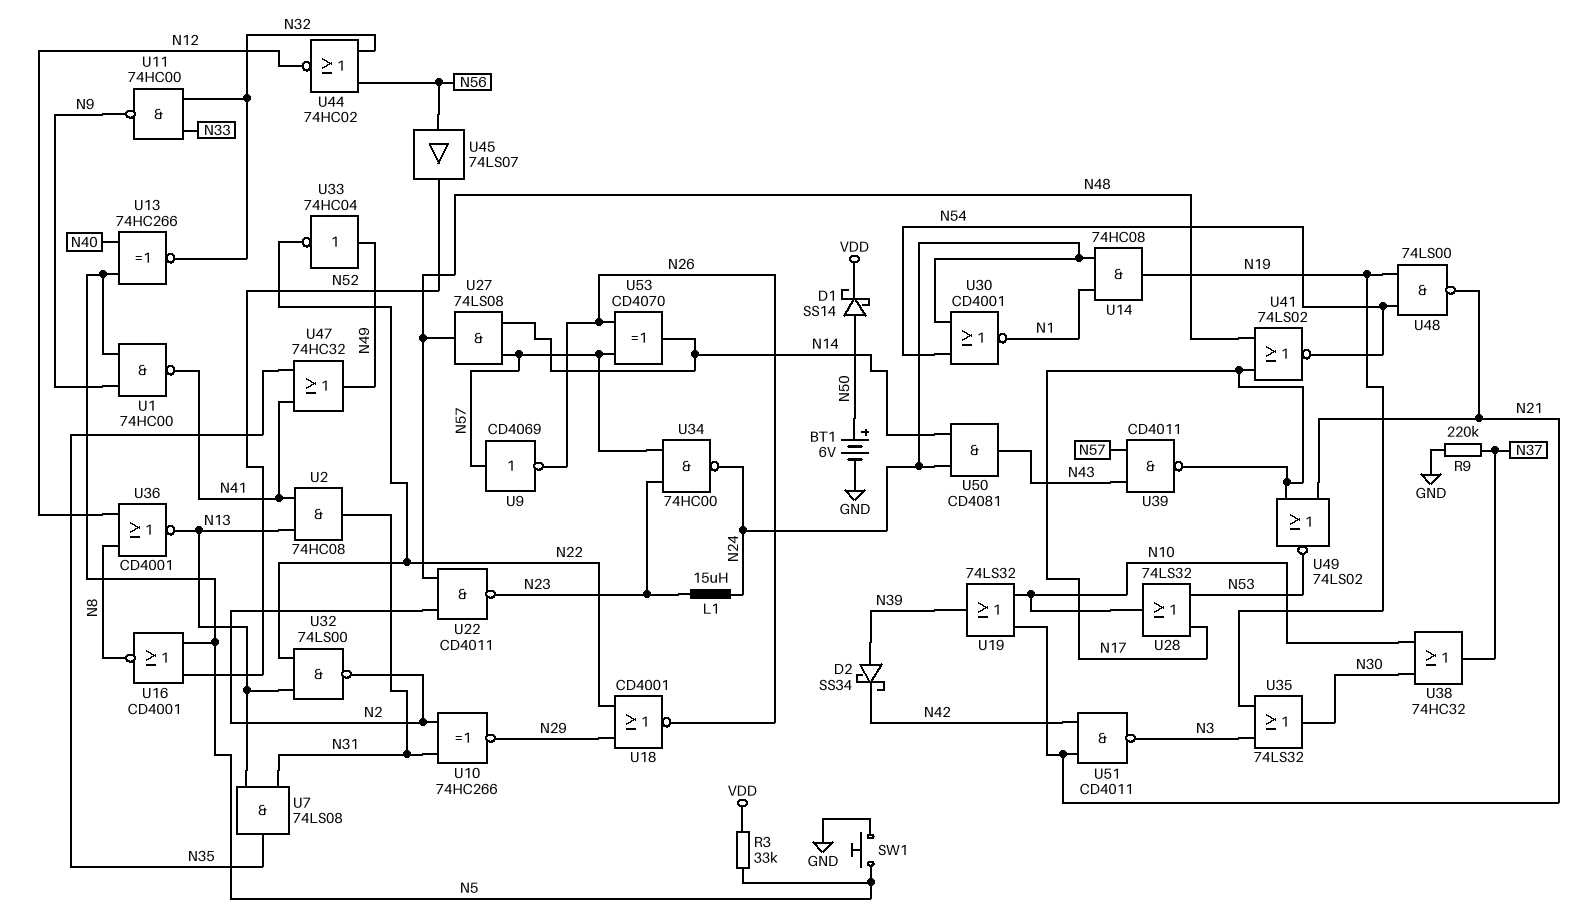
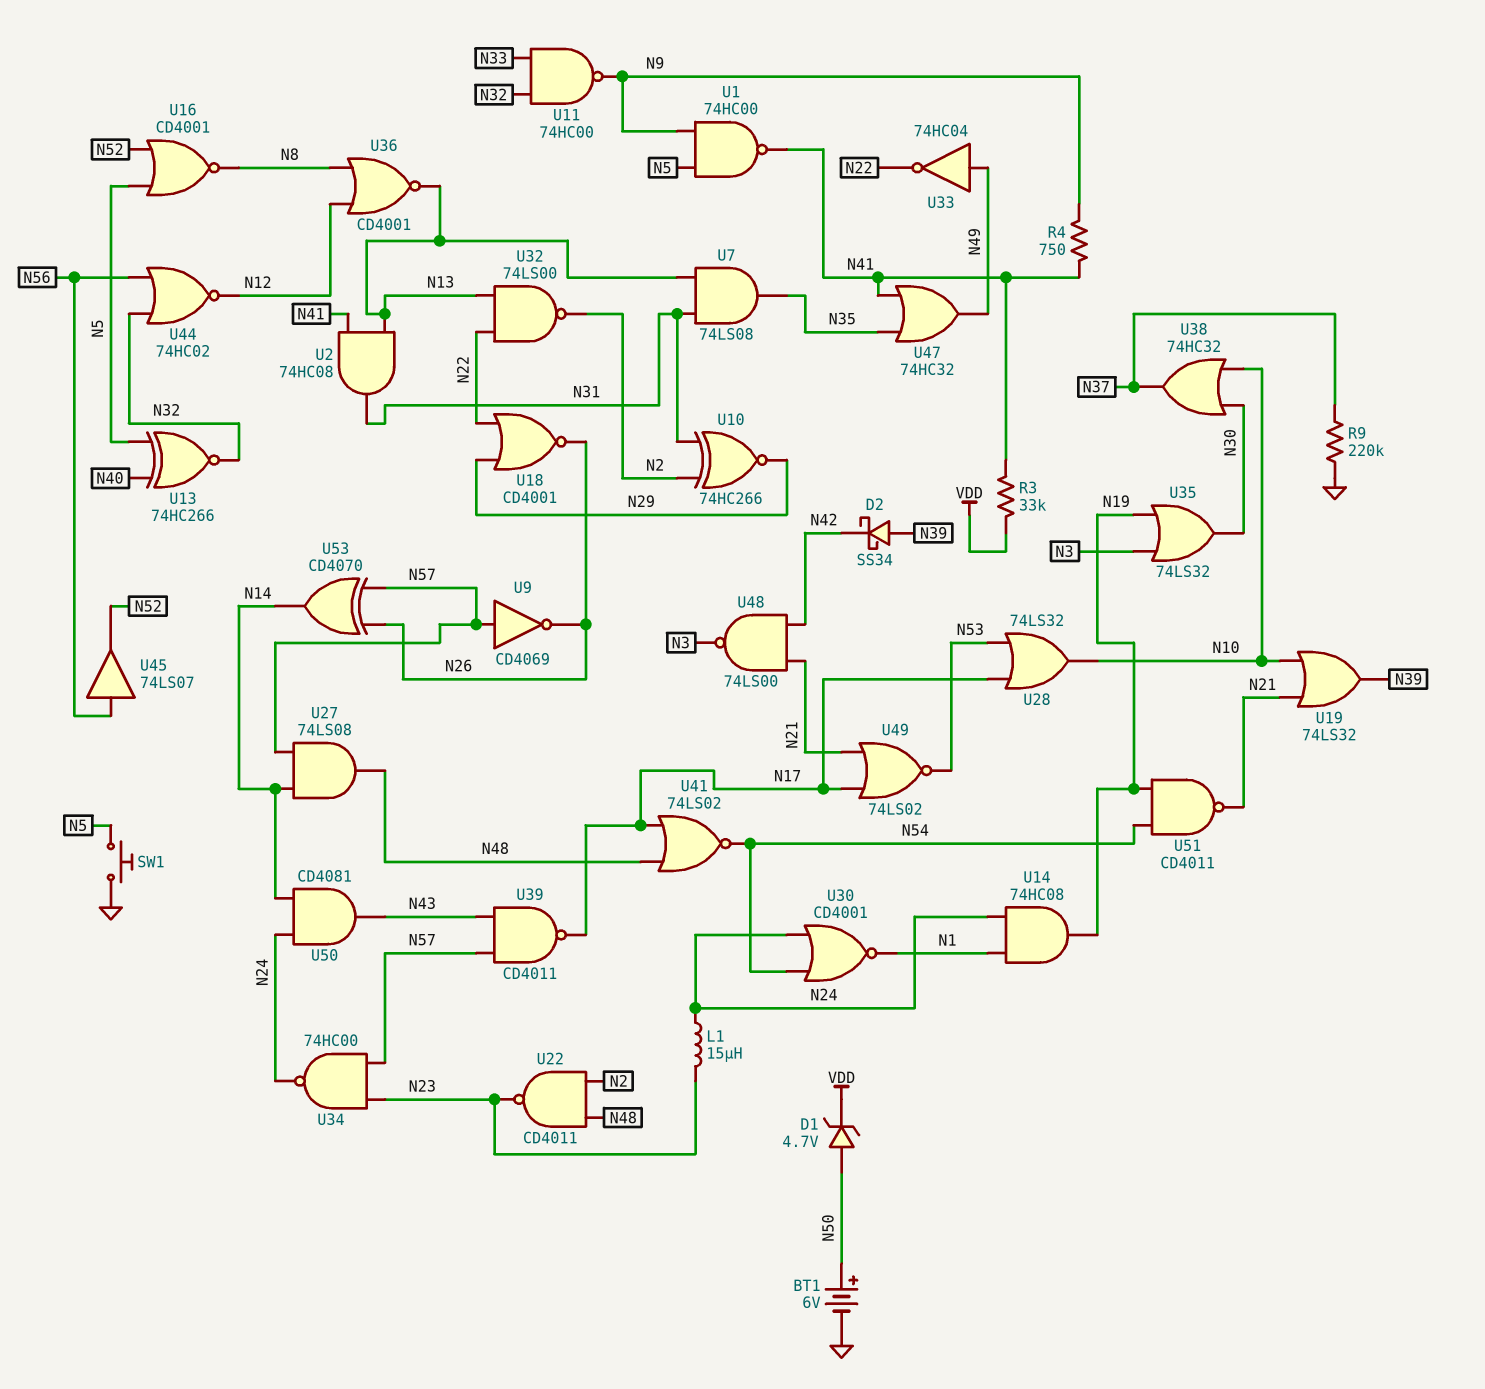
D1: schottky SS14 (A N50, K VDD) -> zener 4.7V (A N50, K VDD)
R3: 33k (N5, VDD) -> 33k (N41, VDD)
R4: none -> 750 (N9, N41)
U48: NAND 74LS00 (in N19, in N54, out N21) -> NAND 74LS00 (in N21, in N42, out N3)
U51: NAND CD4011 (in N21, in N42, out N3) -> NAND CD4011 (in N19, in N54, out N21)

